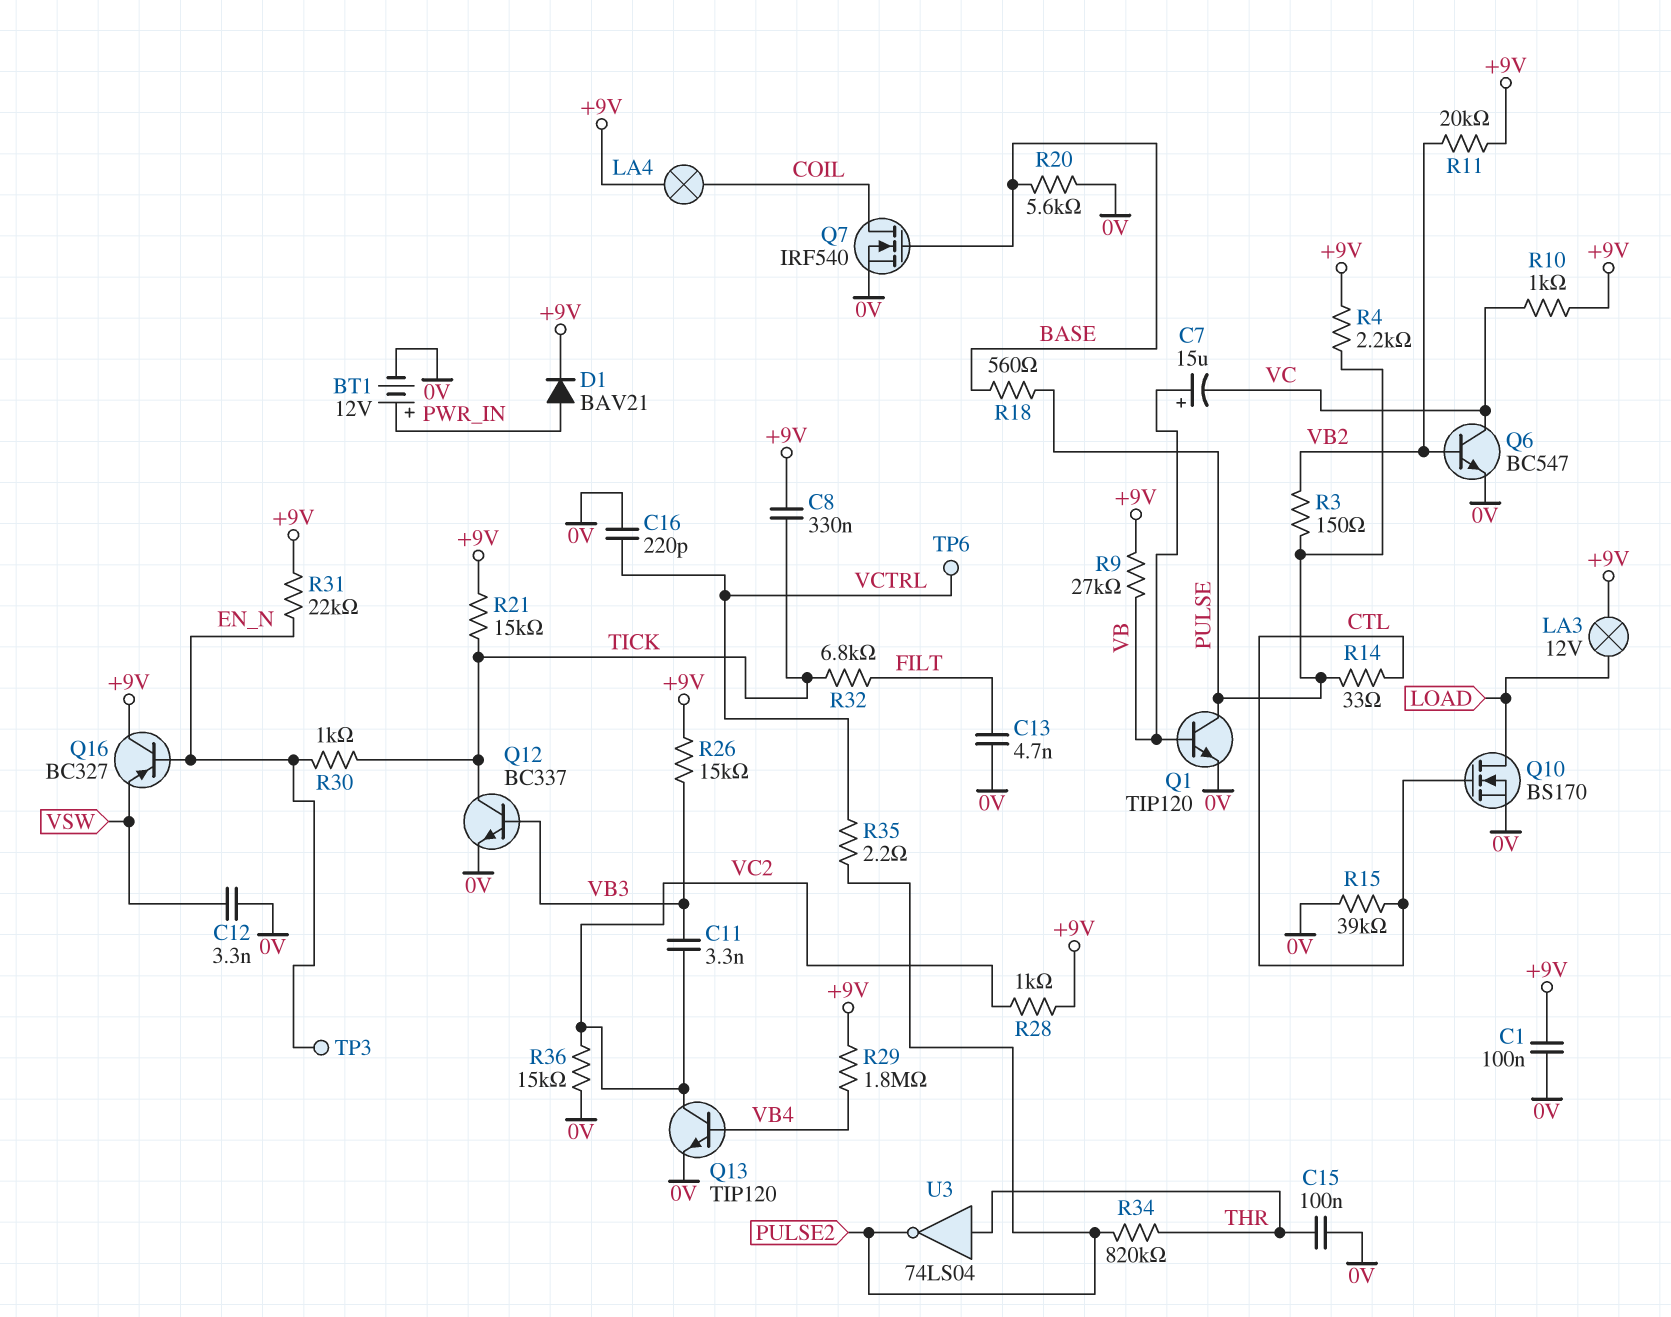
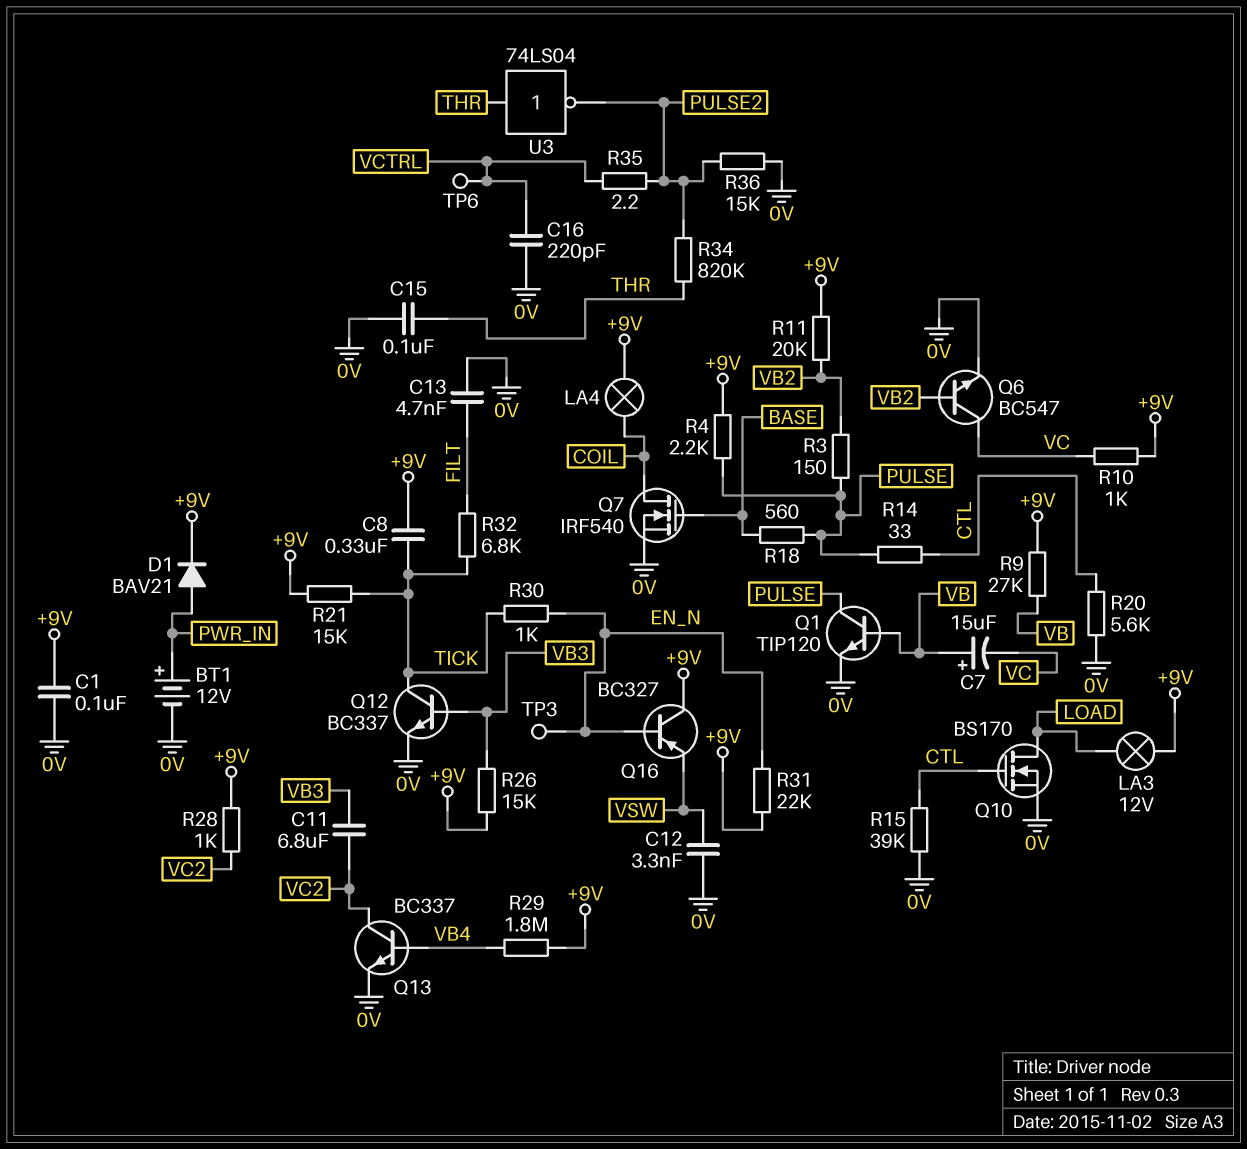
C11: 3.3nF (VB3, VC2) -> 6.8uF (VB3, VC2)
Q13: NPN TIP120 (B VB4, C VC2, E 0V) -> NPN BC337 (B VB4, C VC2, E 0V)
R20: 5.6k (0V, BASE) -> 5.6k (0V, CTL)
R36: 15k (0V, VC2) -> 15k (0V, PULSE2)

